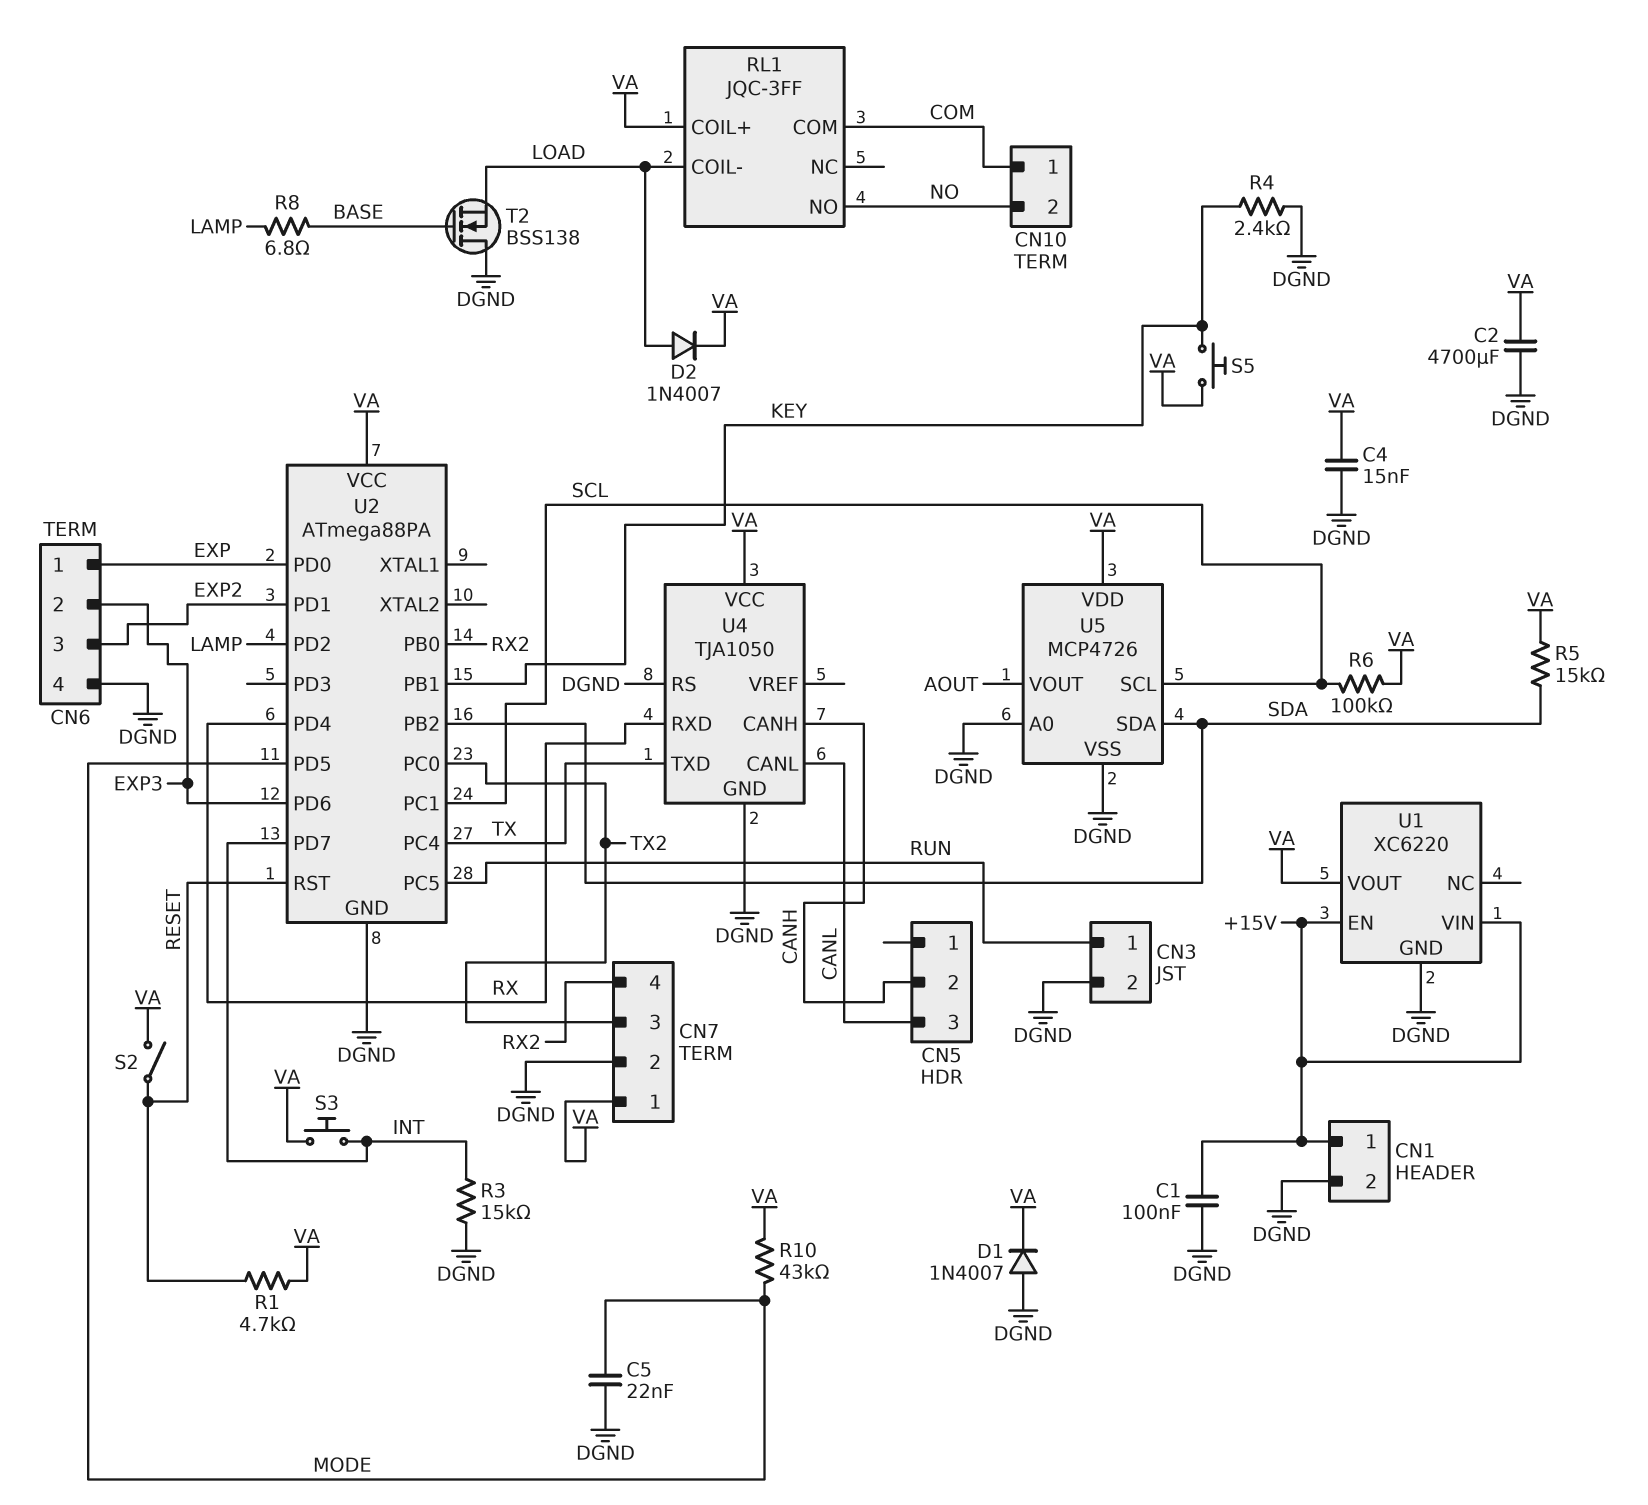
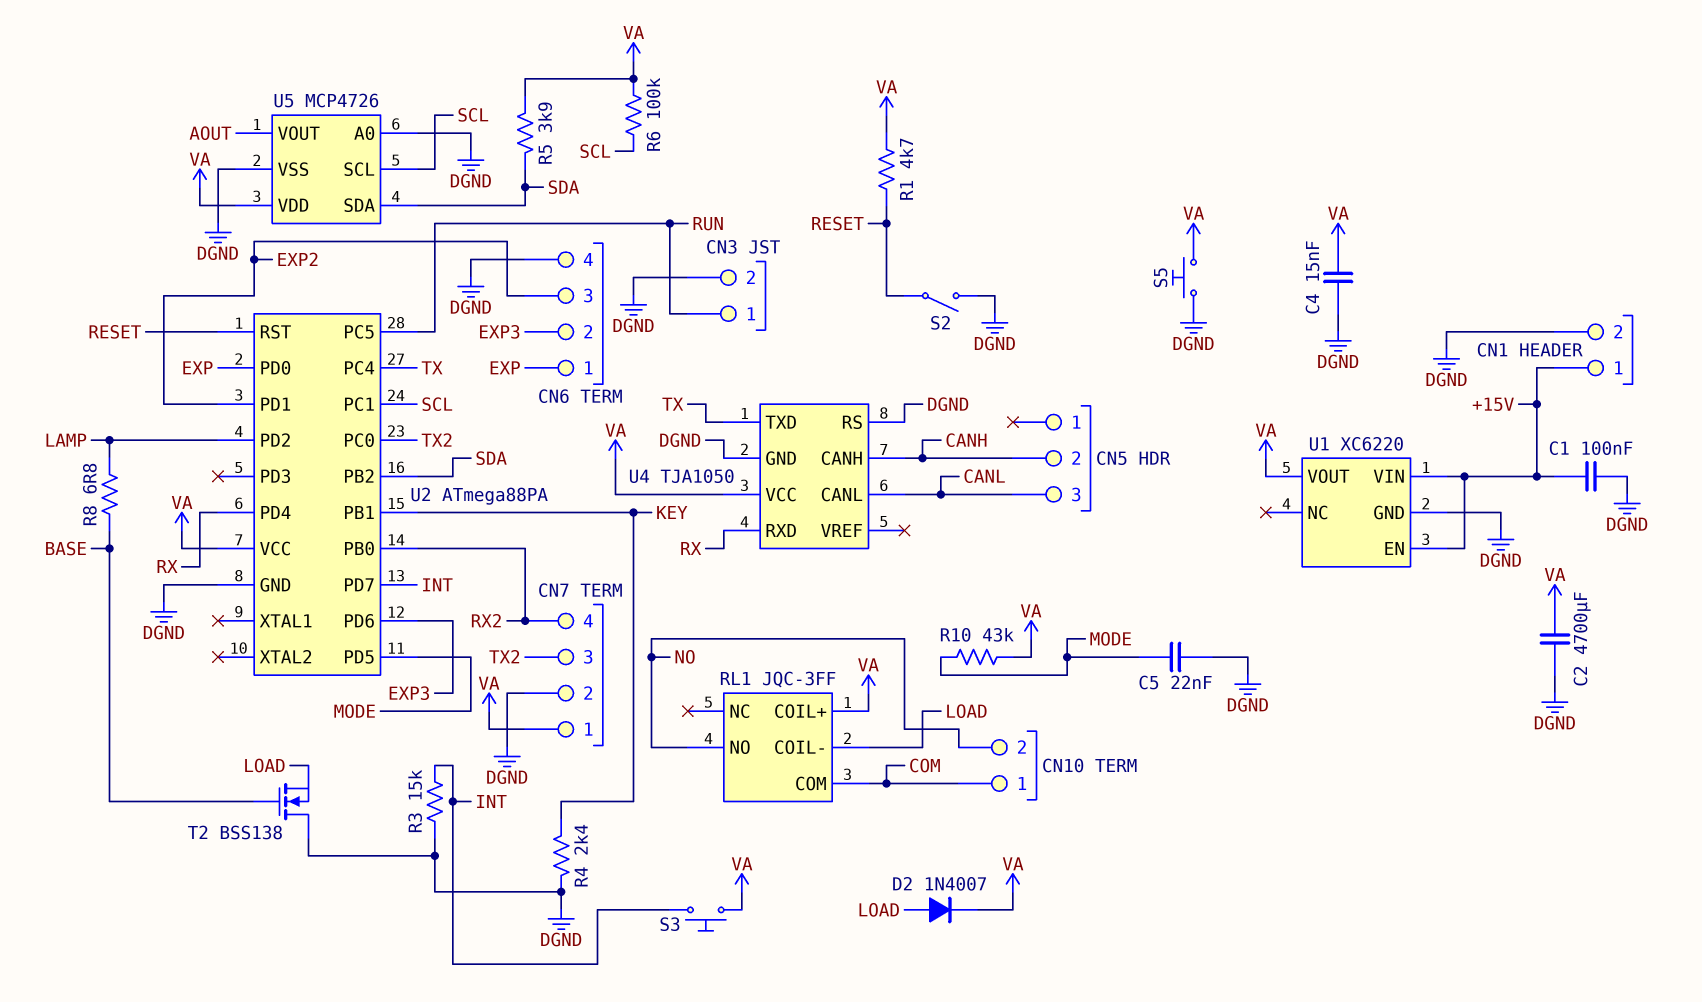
D1: diode 1N4007 (A DGND, K VA) -> none
R5: 15k (SDA, VA) -> 3.9k (SDA, VA)
S2: switch (RESET, VA) -> switch (DGND, RESET)
S5: button (KEY, VA) -> button (DGND, VA)

